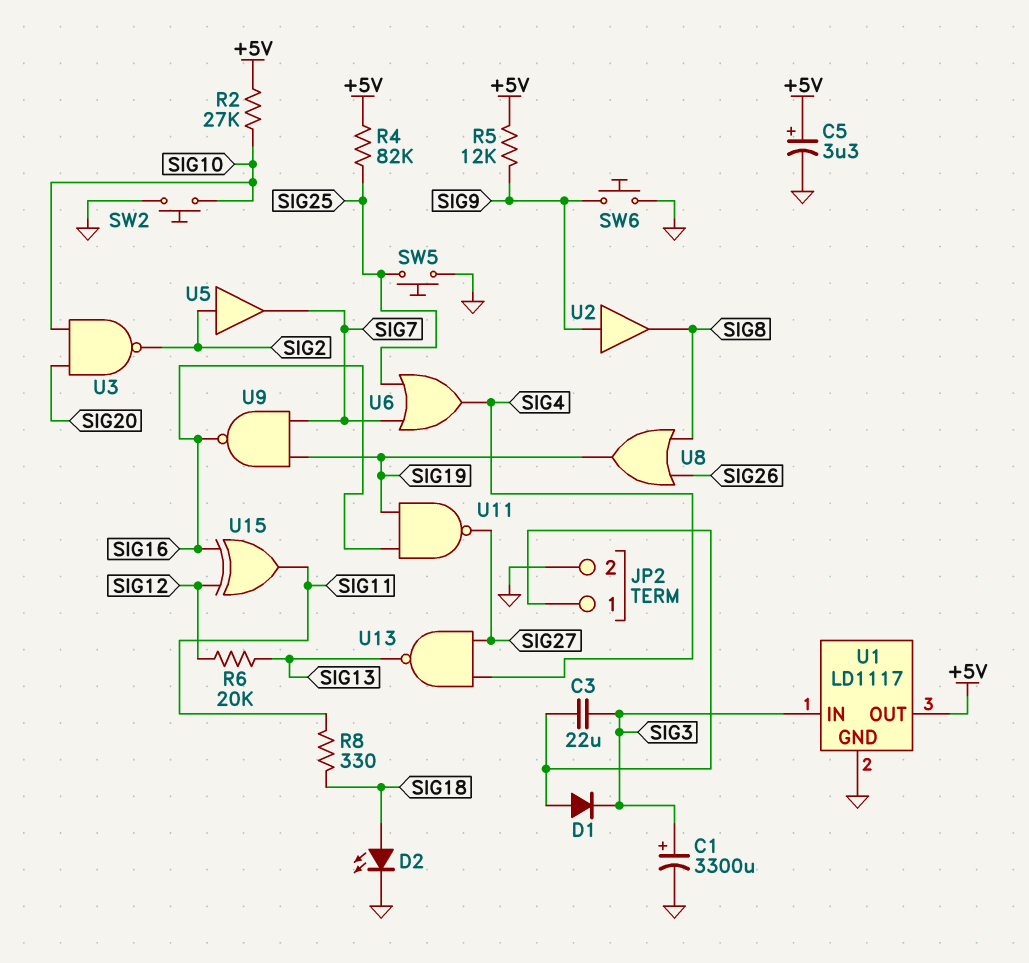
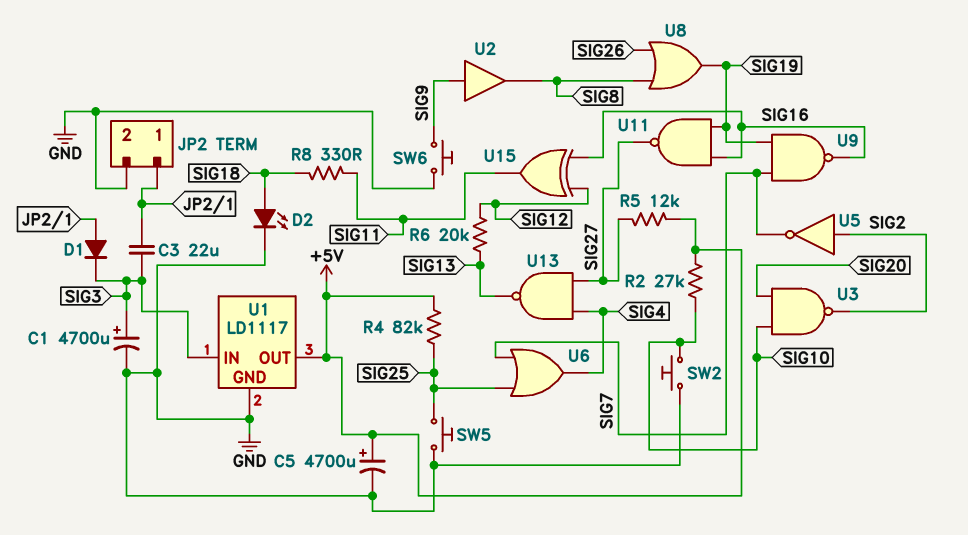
C1: 3300uF (plus SIG3, minus GND) -> 4700uF (plus SIG3, minus GND)
C5: 3.3uF (plus +5V, minus GND) -> 4700uF (plus +5V, minus GND)
R5: 12k (+5V, SIG9) -> 12k (+5V, SIG27)
U5: buffer (in SIG2, out SIG7) -> NOT (in SIG2, out SIG7)

